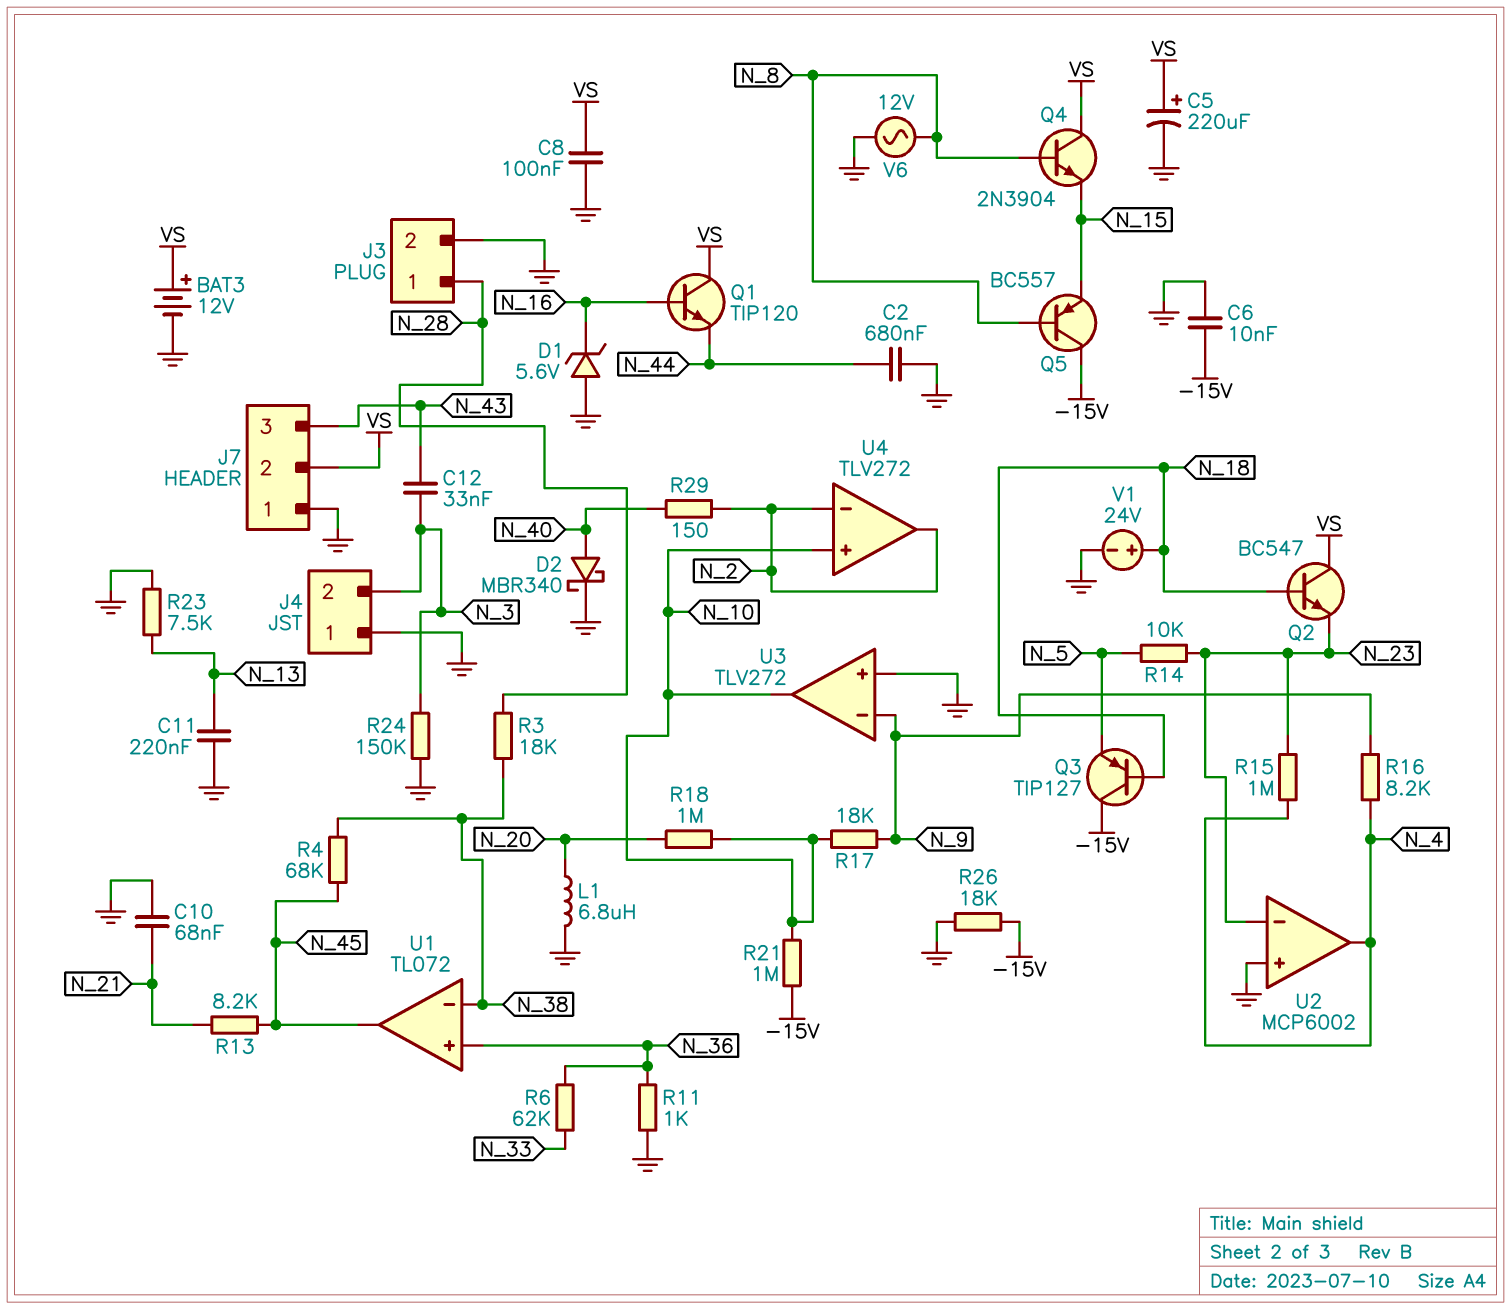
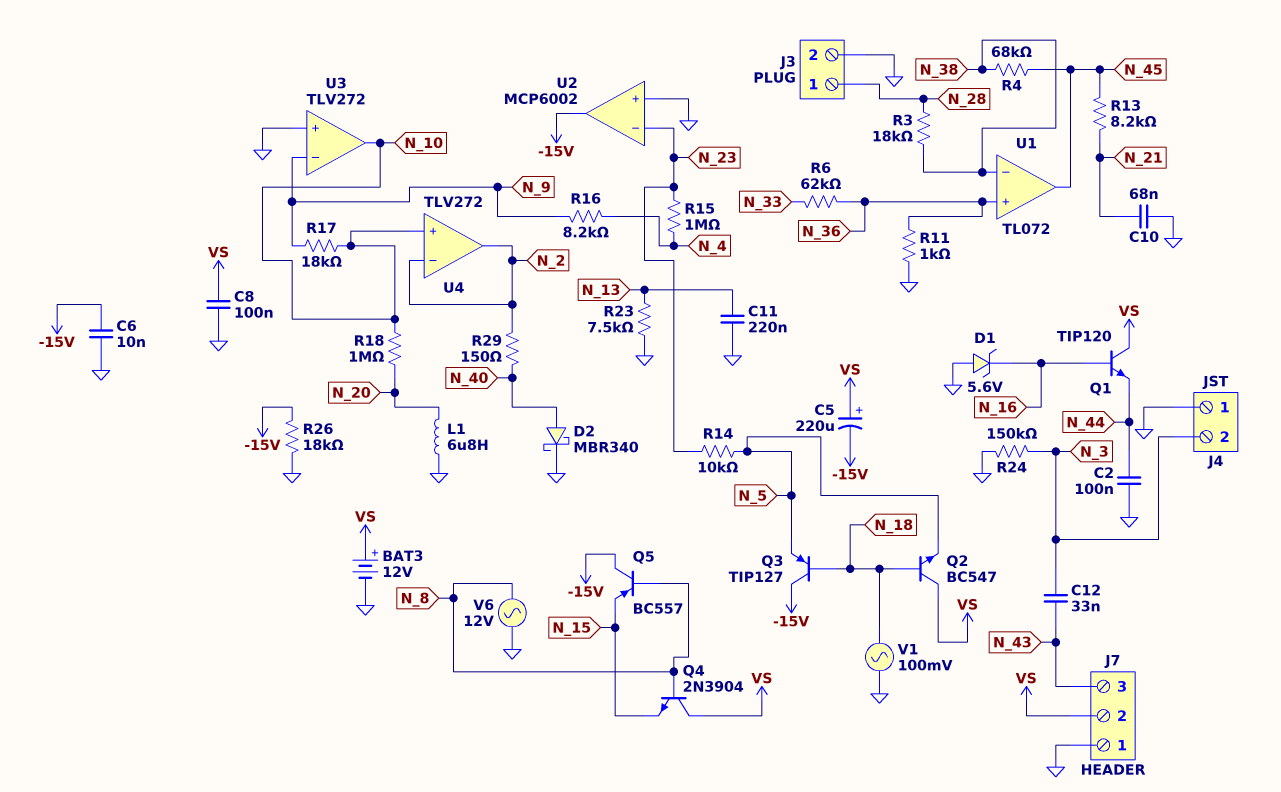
C2: 680nF (GND, N_44) -> 100nF (GND, N_44)
C5: 220uF (plus VS, minus GND) -> 220uF (plus VS, minus -15V)
Q2: NPN BC547 (B N_18, C VS, E N_23) -> NPN BC547 (B N_18, C VS, E N_5)
R21: 1M (-15V, N_10) -> none
U2 pin out: N_4 -> -15V
V1: 24V (plus N_18, minus GND) -> AC 100mV (GND, N_18)

